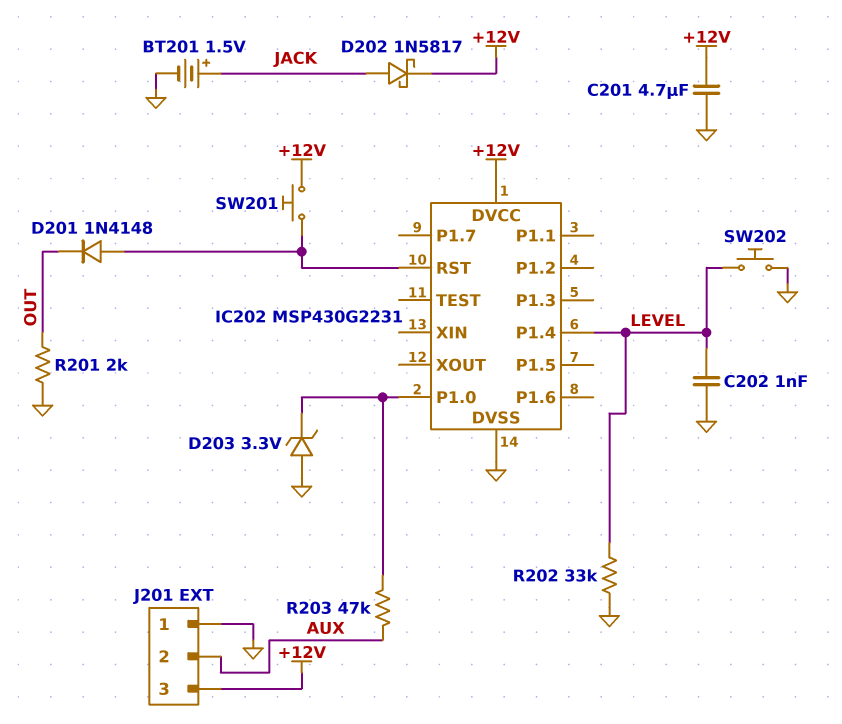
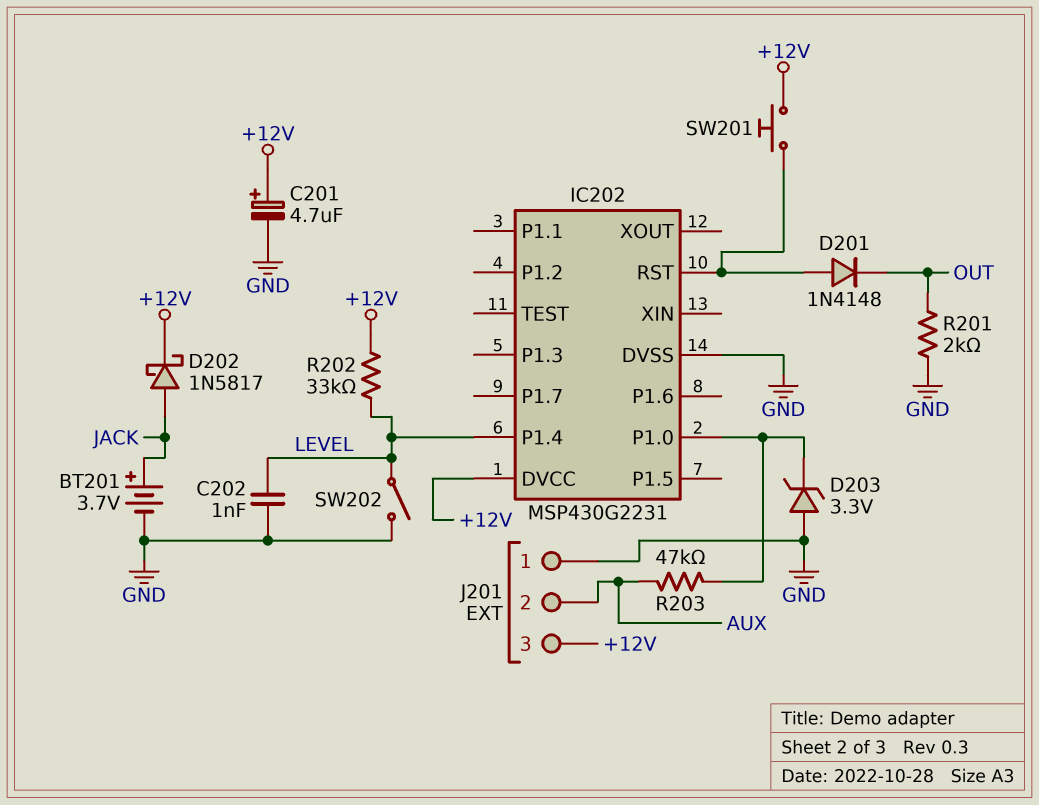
BT201: 1.5V (plus JACK, minus GND) -> 3.7V (plus JACK, minus GND)
C201: 4.7uF (+12V, GND) -> 4.7uF (plus +12V, minus GND)
R202: 33k (GND, LEVEL) -> 33k (+12V, LEVEL)
SW202: button (GND, LEVEL) -> switch (GND, LEVEL)

